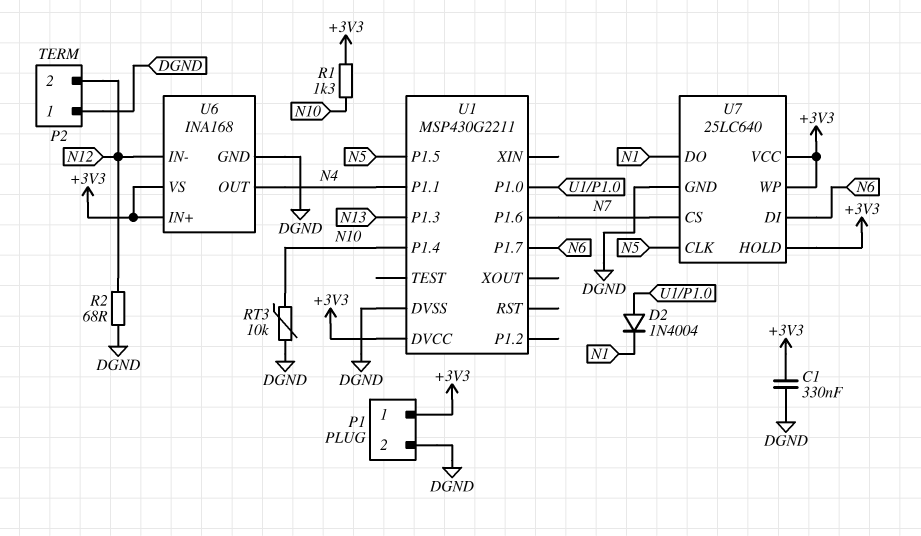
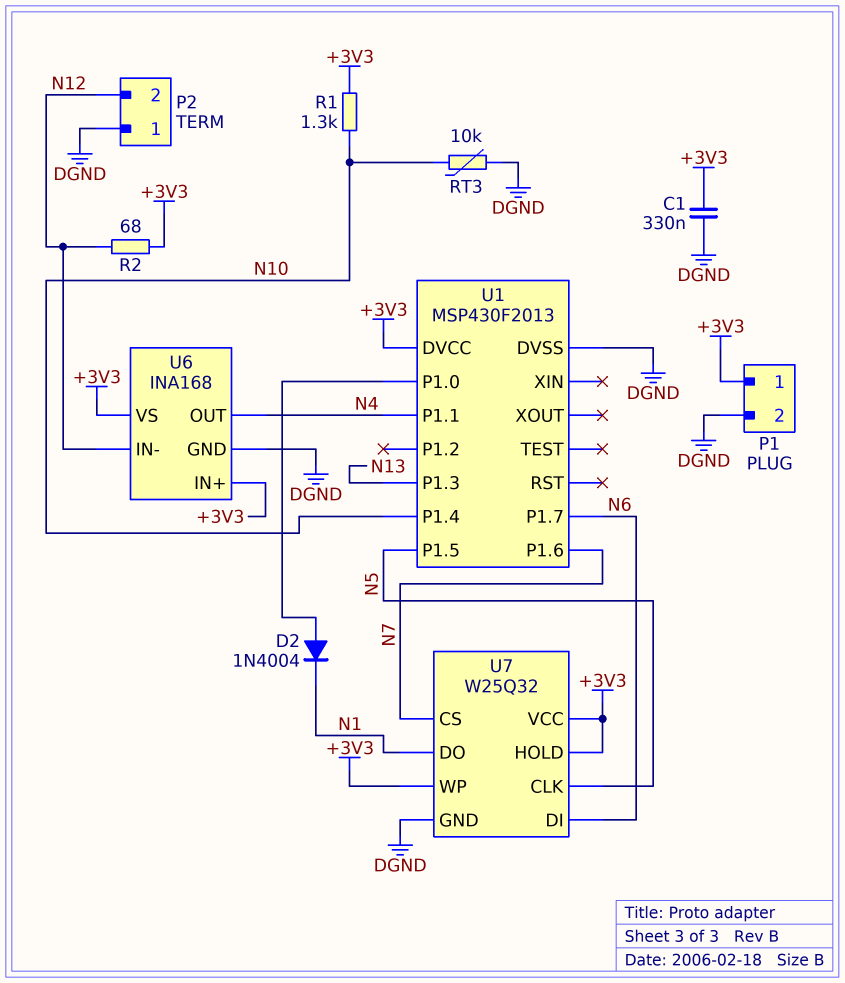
R2: 68 (DGND, N12) -> 68 (+3V3, N12)
U1: MSP430G2211 -> MSP430F2013
U7: 25LC640 -> W25Q32

